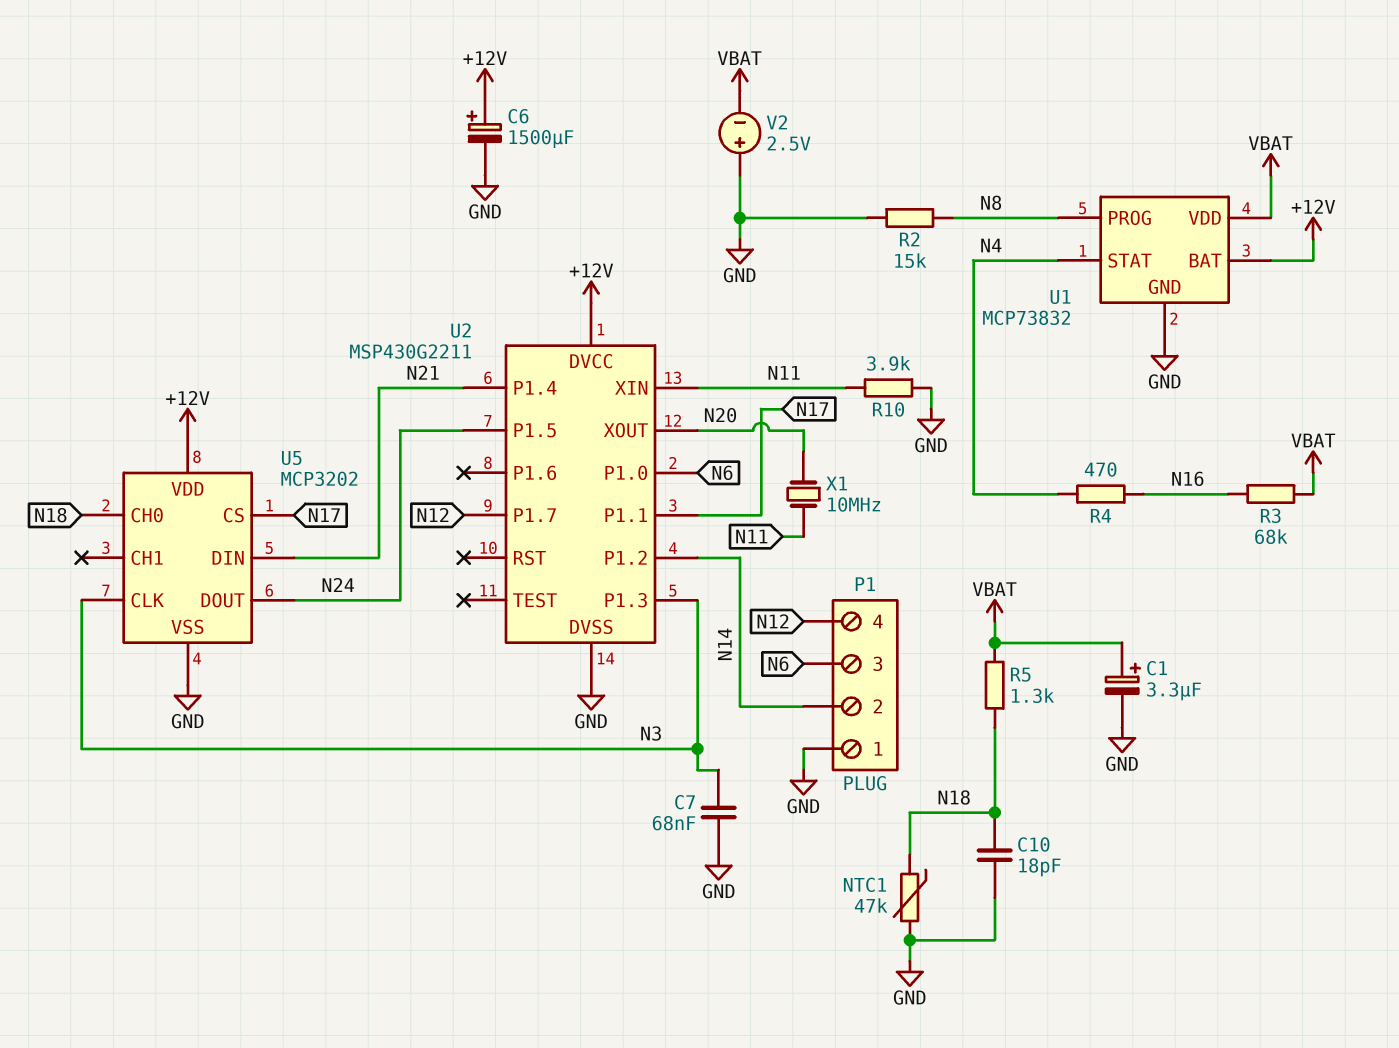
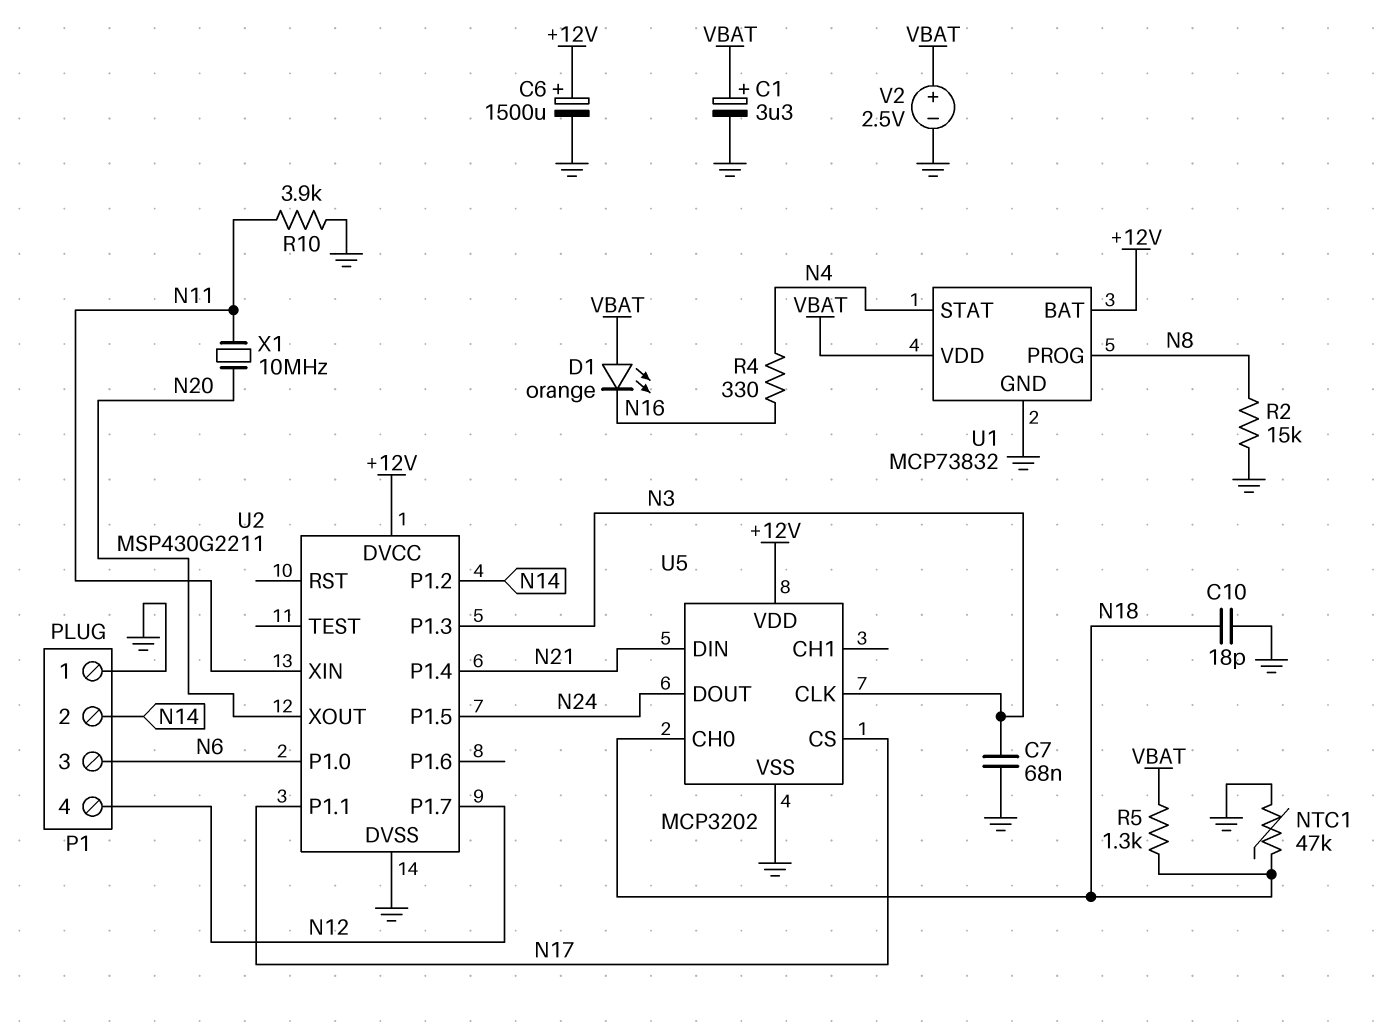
D1: none -> LED orange (A VBAT, K N16)
R3: 68k (N16, VBAT) -> none
R4: 470 (N4, N16) -> 330 (N4, N16)
V2: 2.5V (plus GND, minus VBAT) -> 2.5V (plus VBAT, minus GND)

